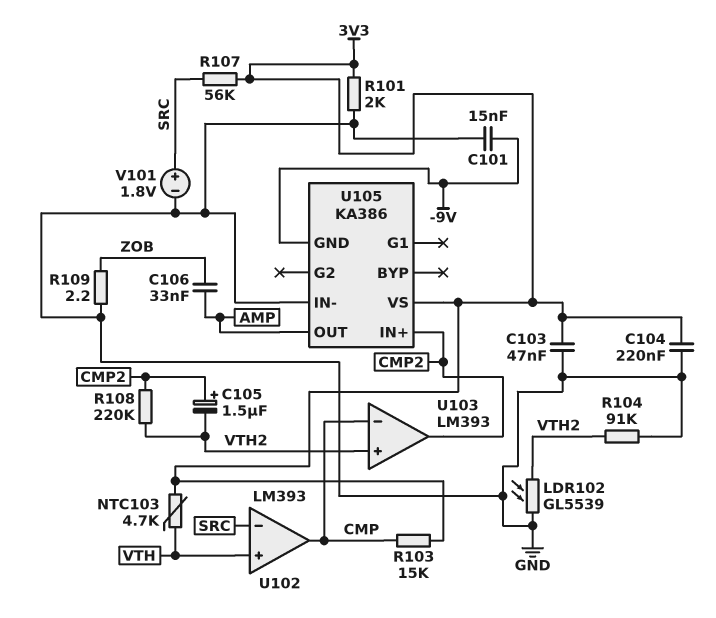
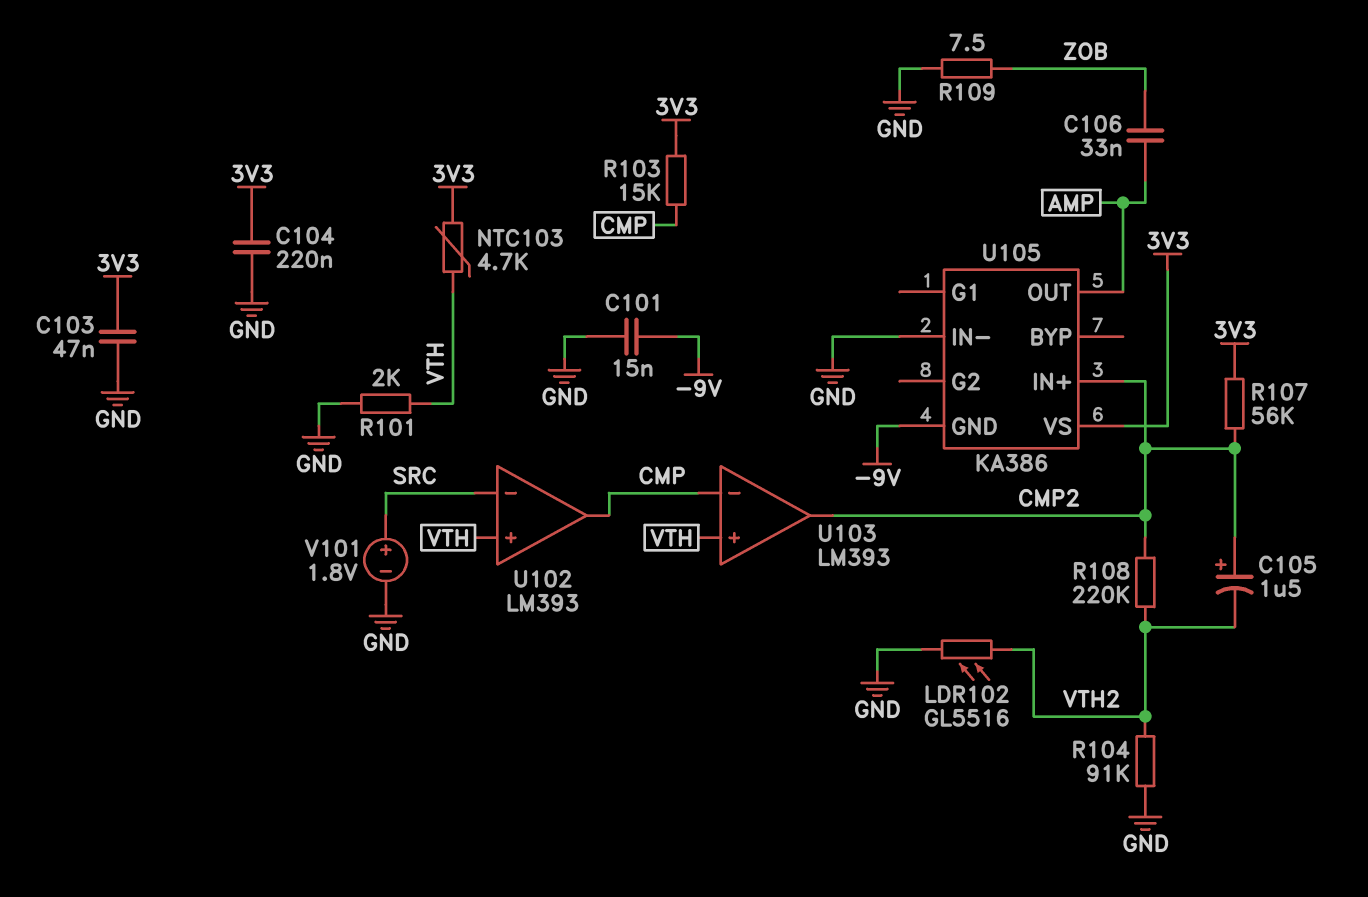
LDR102: GL5539 (GND, VTH2) -> GL5516 (GND, VTH2)
R101: 2k (3V3, GND) -> 2k (GND, VTH)
R107: 56k (3V3, SRC) -> 56k (3V3, CMP2)
R109: 2.2 (GND, ZOB) -> 7.5 (GND, ZOB)
U103 pin in+: VTH2 -> VTH

